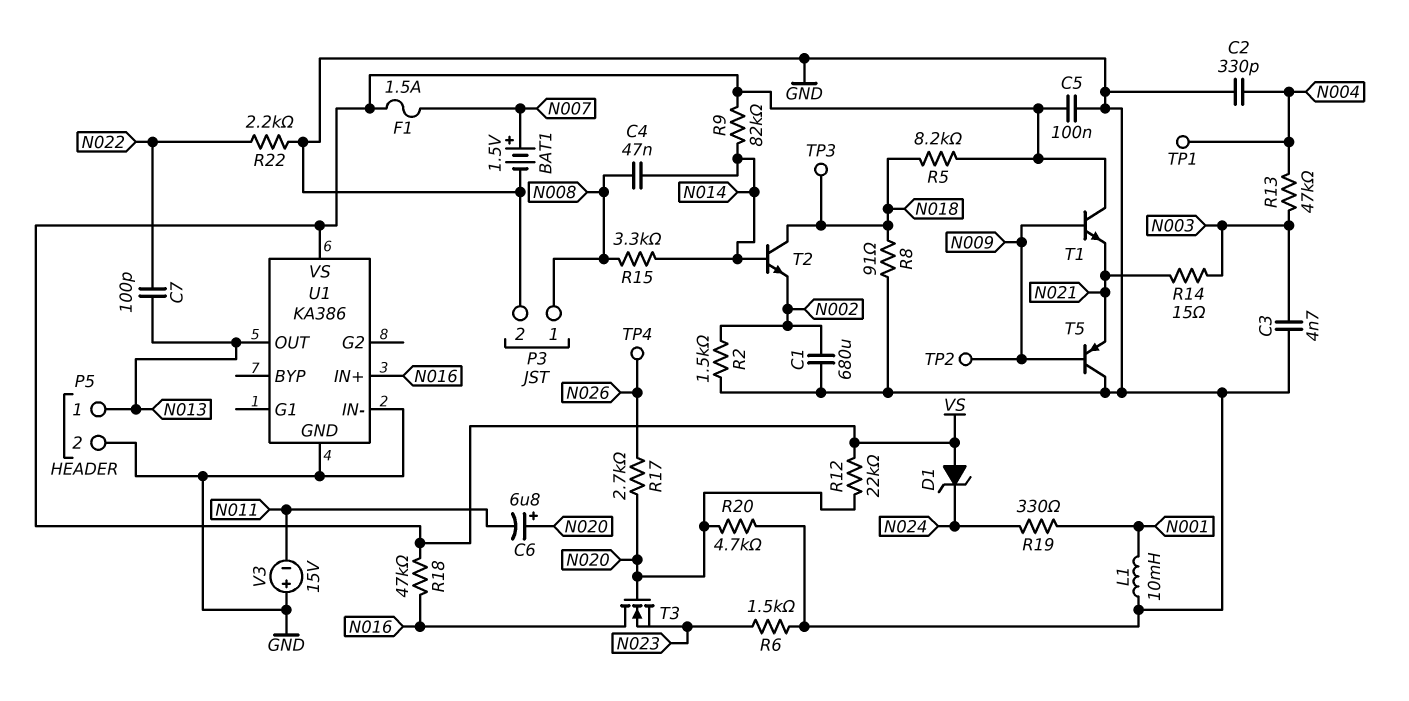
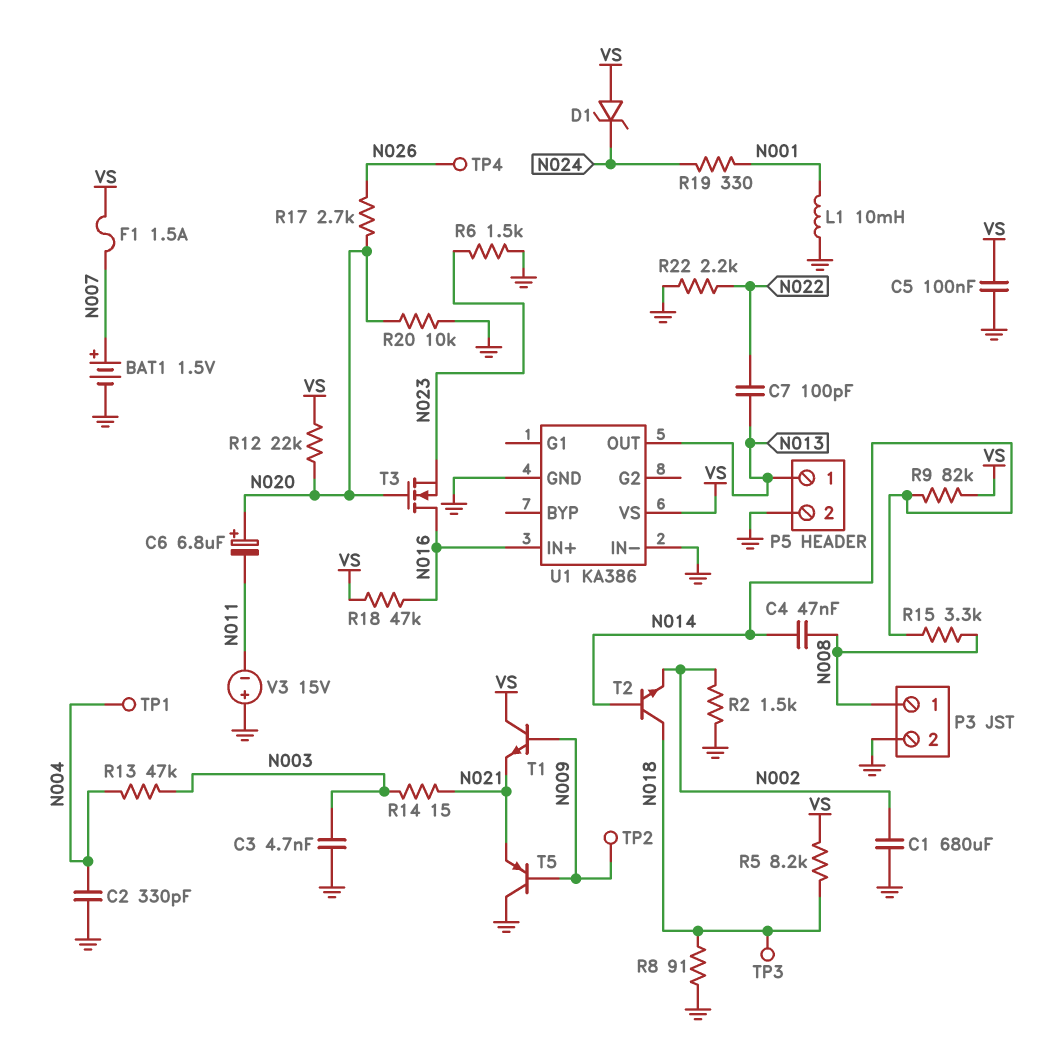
R20: 4.7k (GND, N020) -> 10k (GND, N020)

